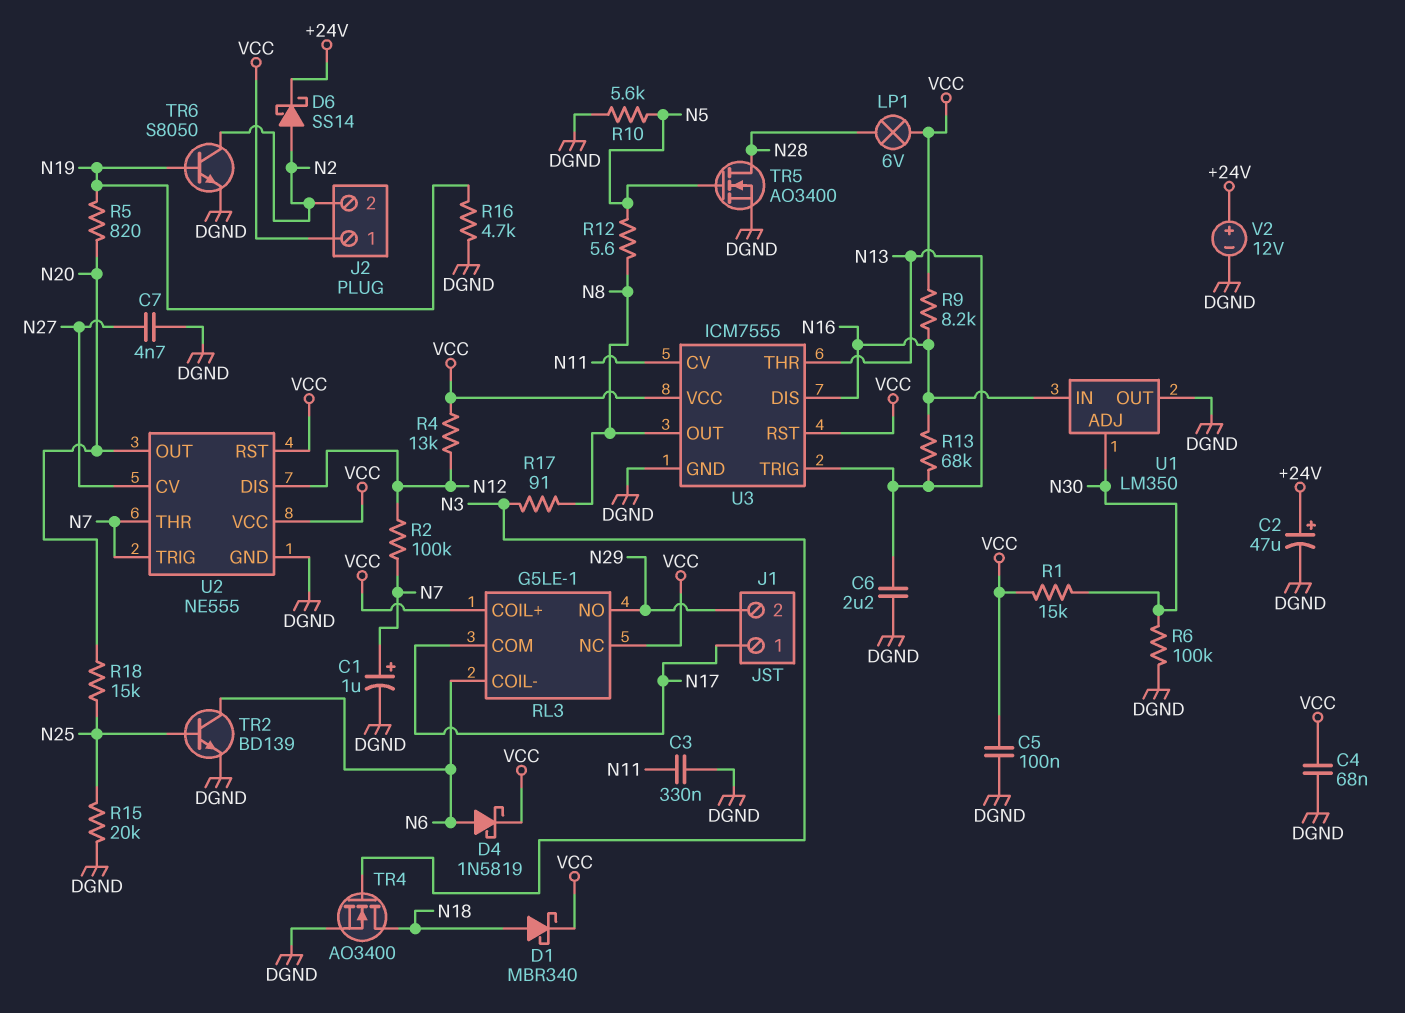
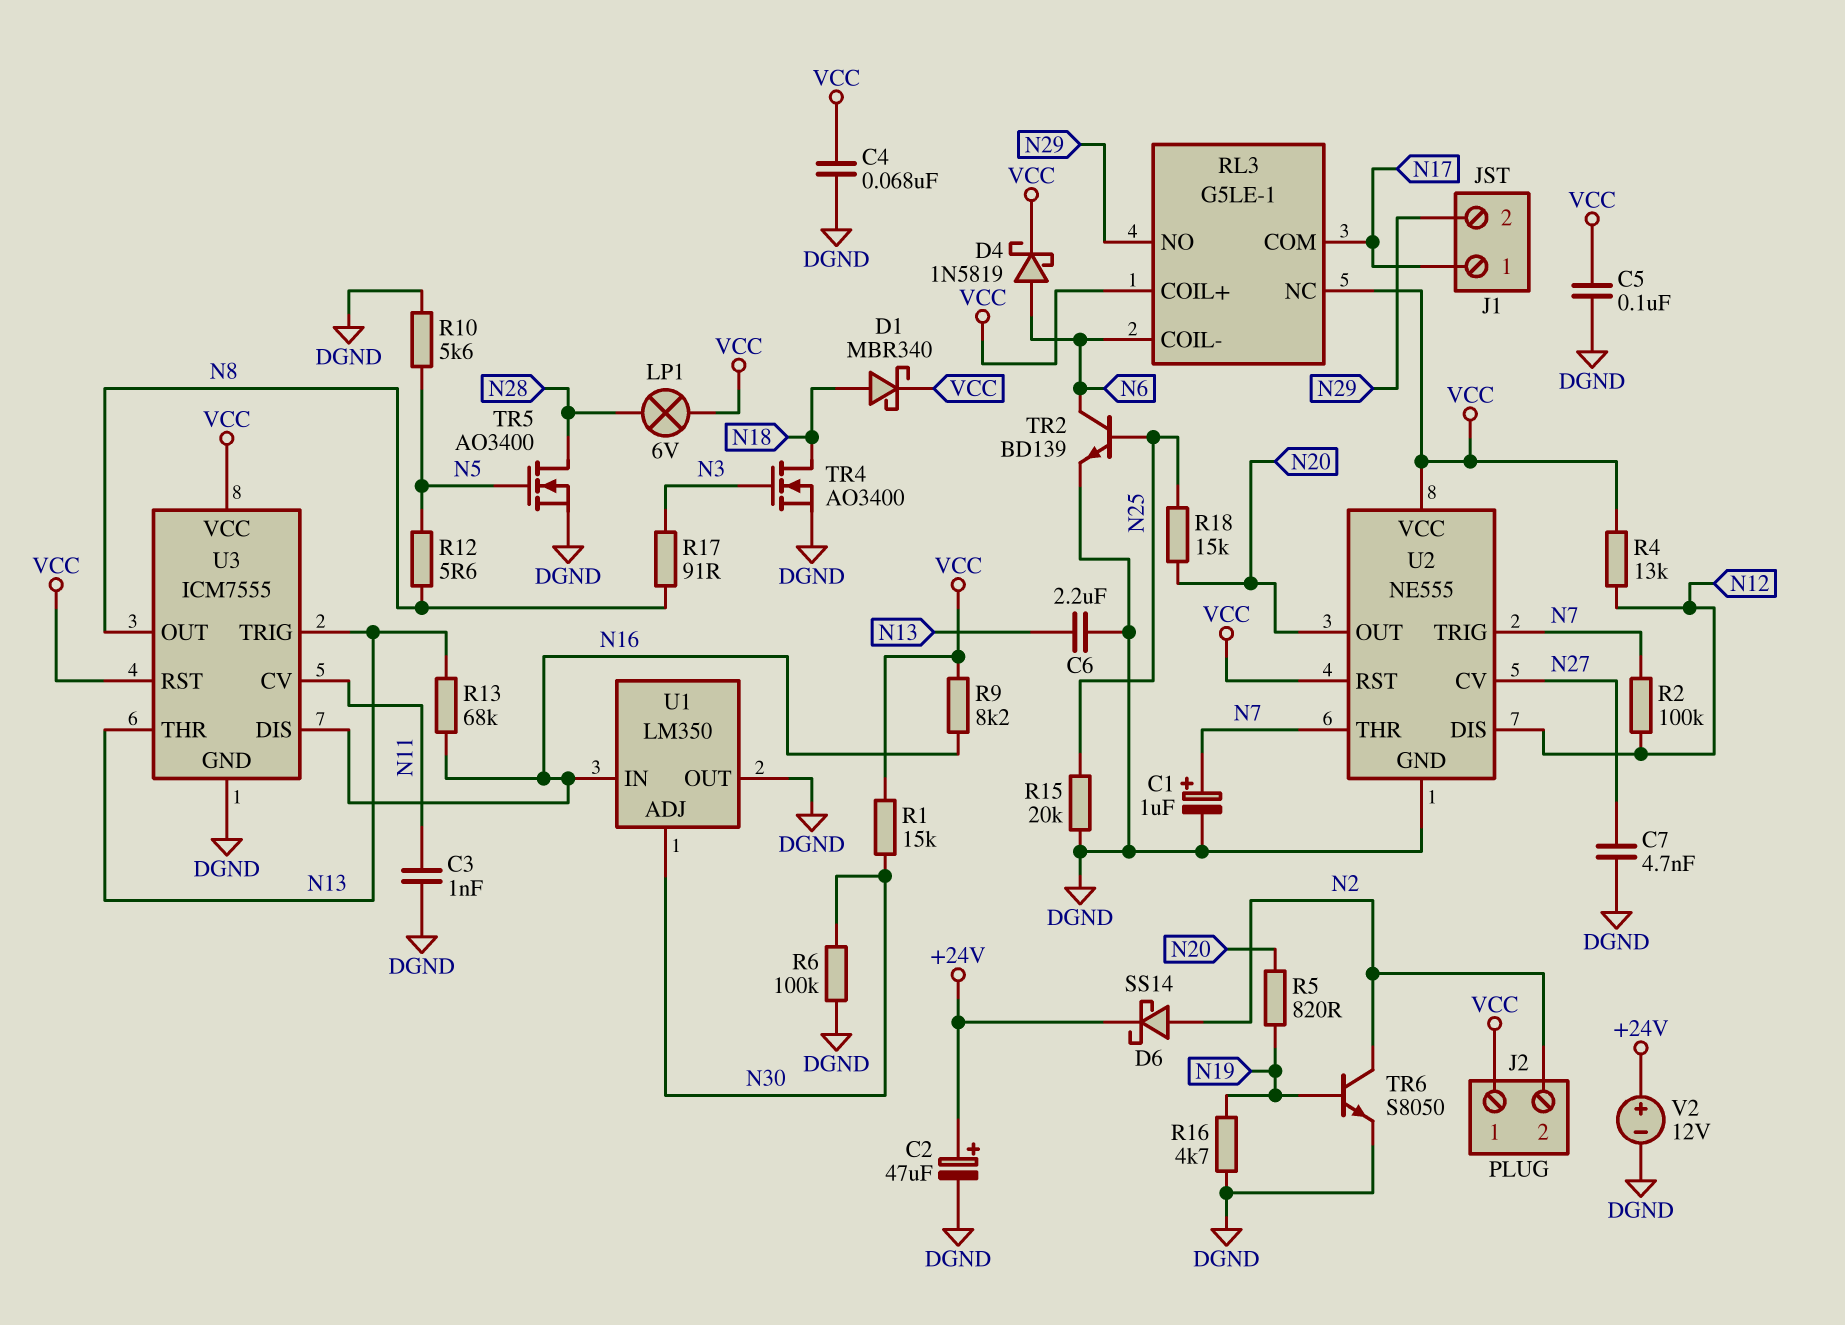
C3: 330nF (DGND, N11) -> 1nF (DGND, N11)

